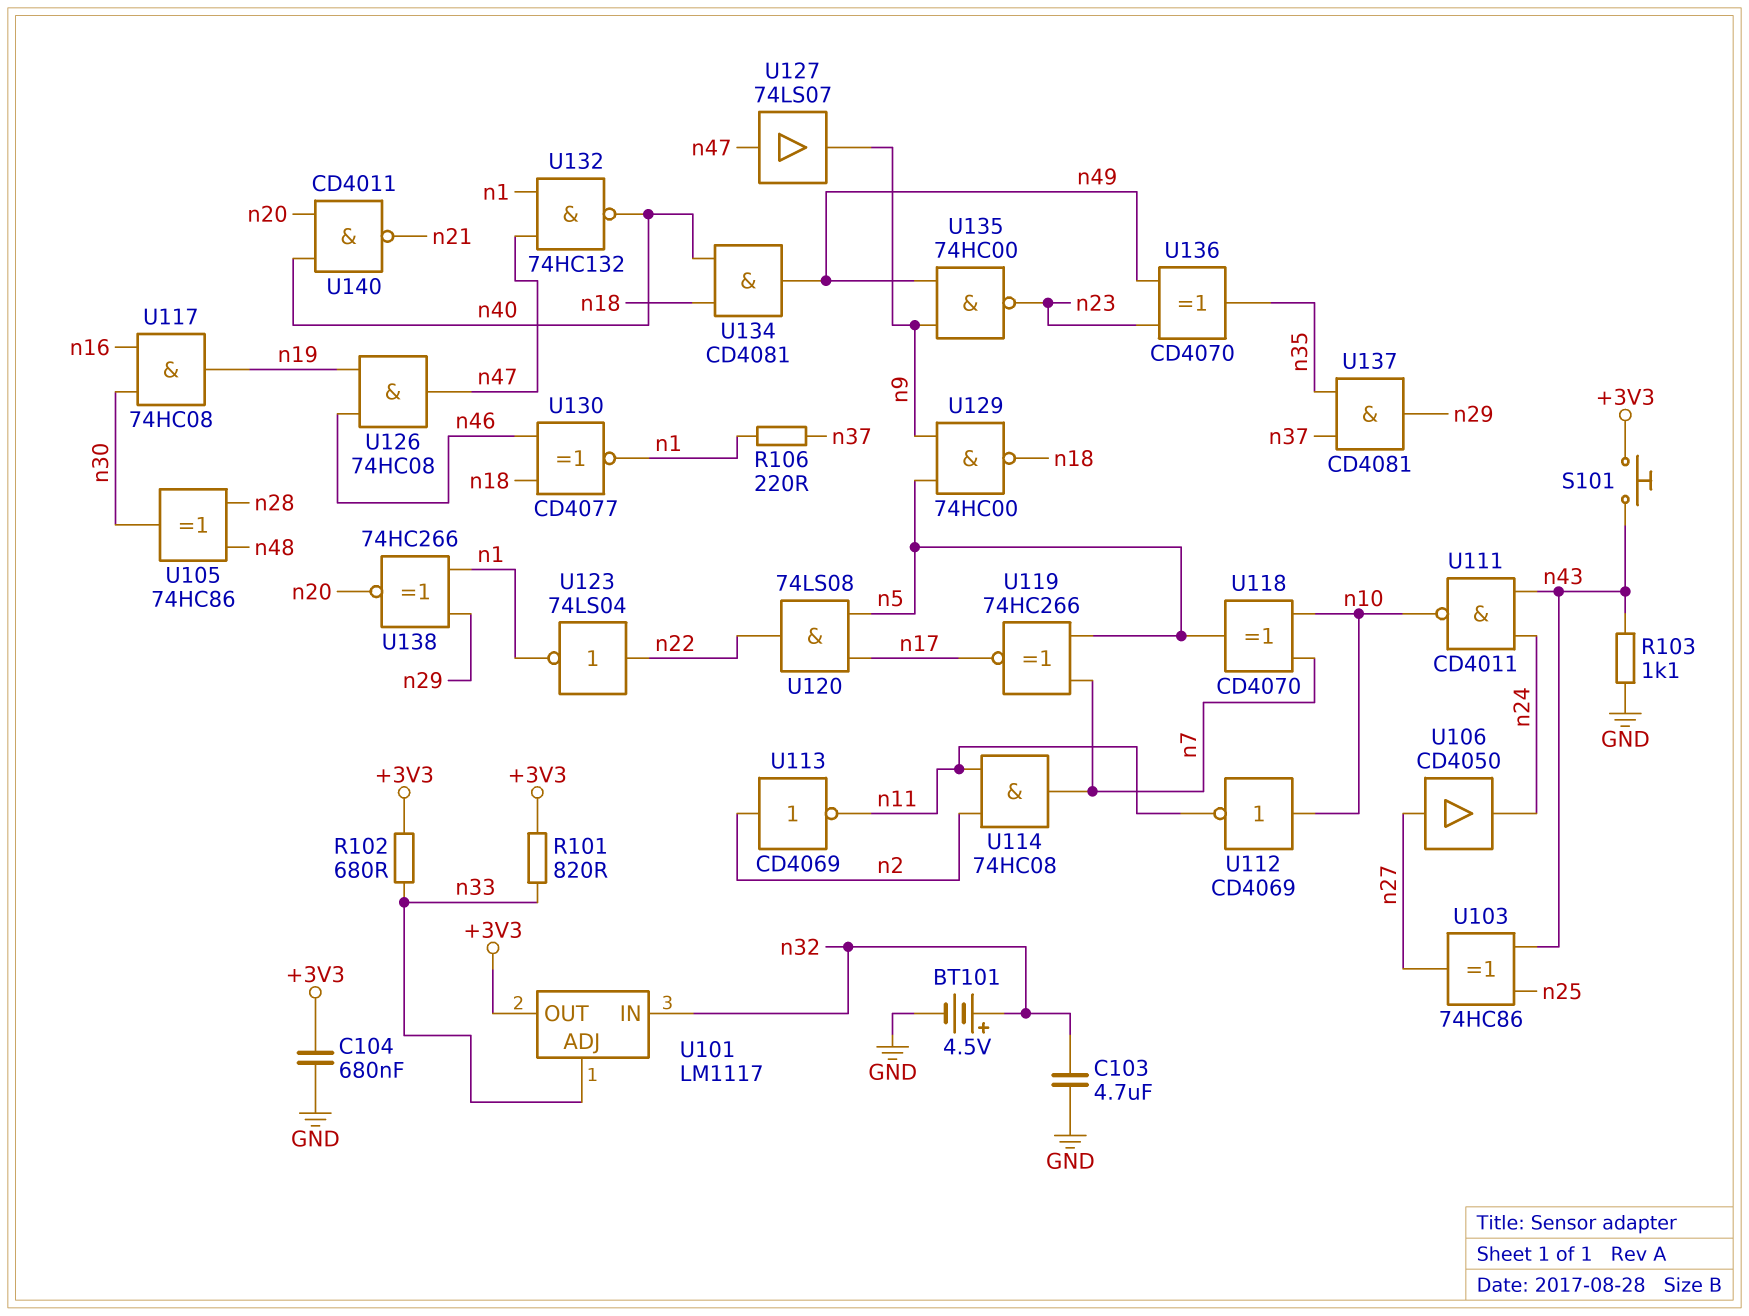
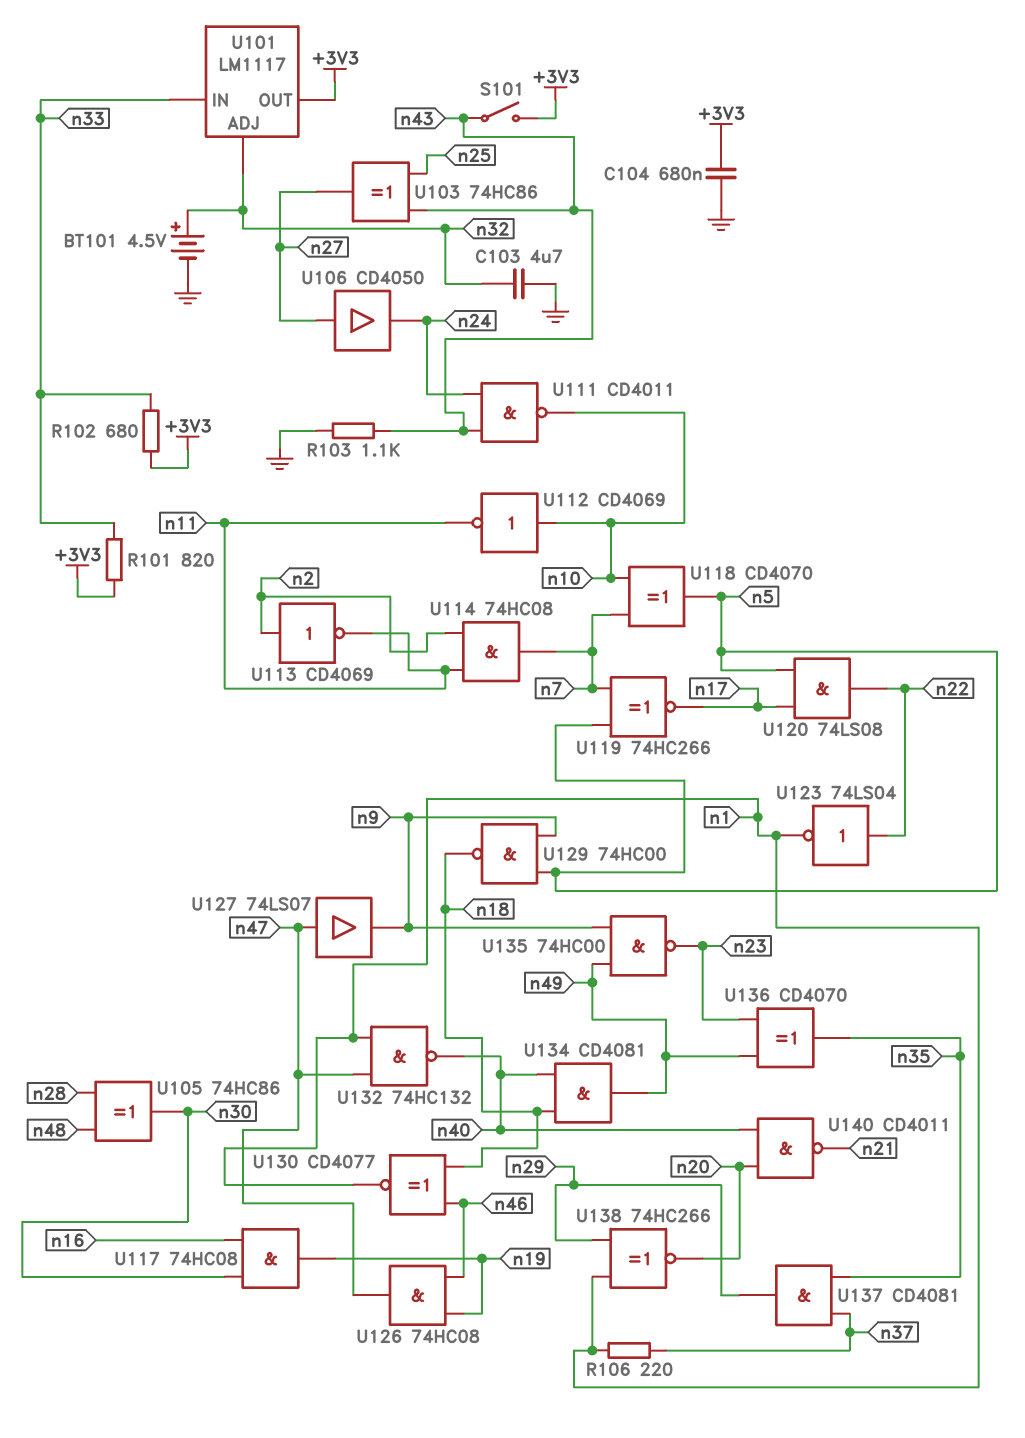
S101: button (+3V3, n43) -> switch (+3V3, n43)
U101 pin ADJ: n33 -> n32
U101 pin IN: n32 -> n33

